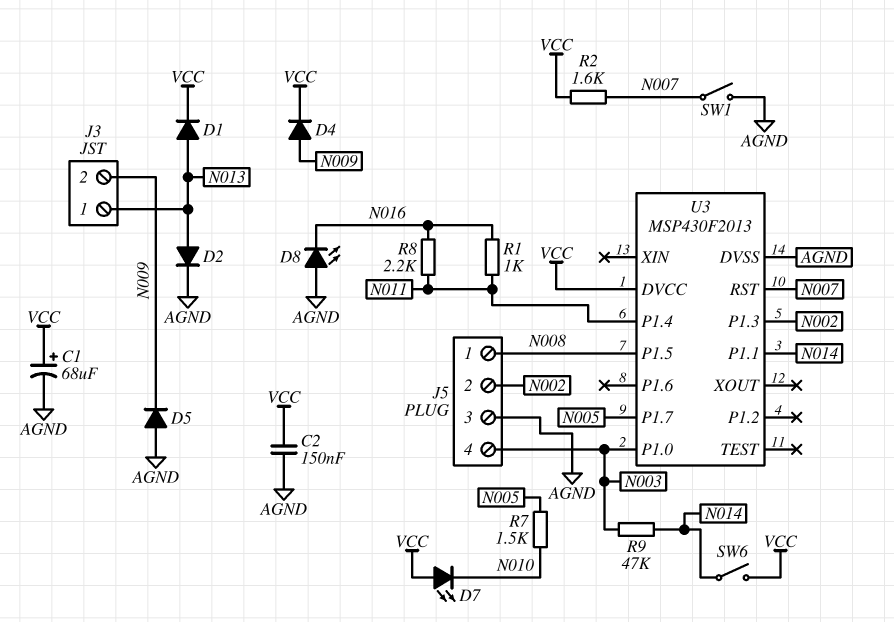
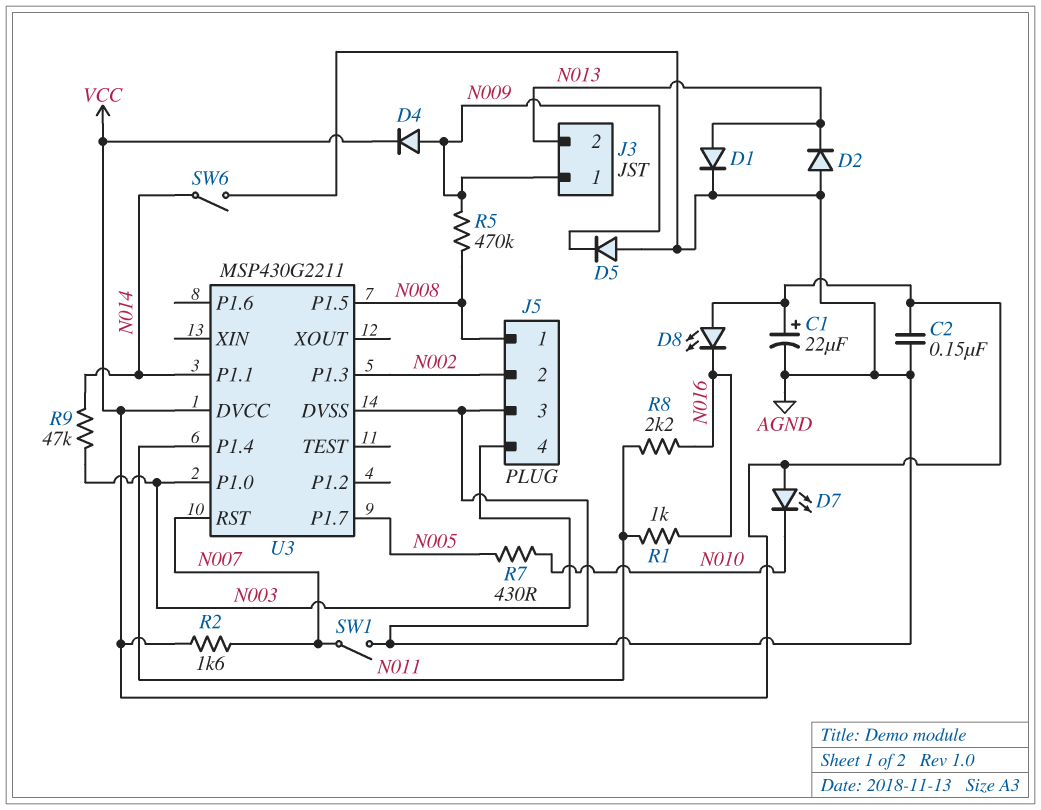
C1: 68uF (plus VCC, minus AGND) -> 22uF (plus VCC, minus AGND)
D1: diode (A N013, K VCC) -> diode (A N013, K AGND)
D2: diode (A N013, K AGND) -> diode (A AGND, K N013)
D8: LED (A AGND, K N016) -> LED (A VCC, K N016)
J3 pin 1: N013 -> N009
J3 pin 2: N009 -> N013
R5: none -> 470k (N008, N009)
R7: 1.5k (N005, N010) -> 430 (N005, N010)
SW6: switch (N014, VCC) -> switch (AGND, N014)
U3: MSP430F2013 -> MSP430G2211

